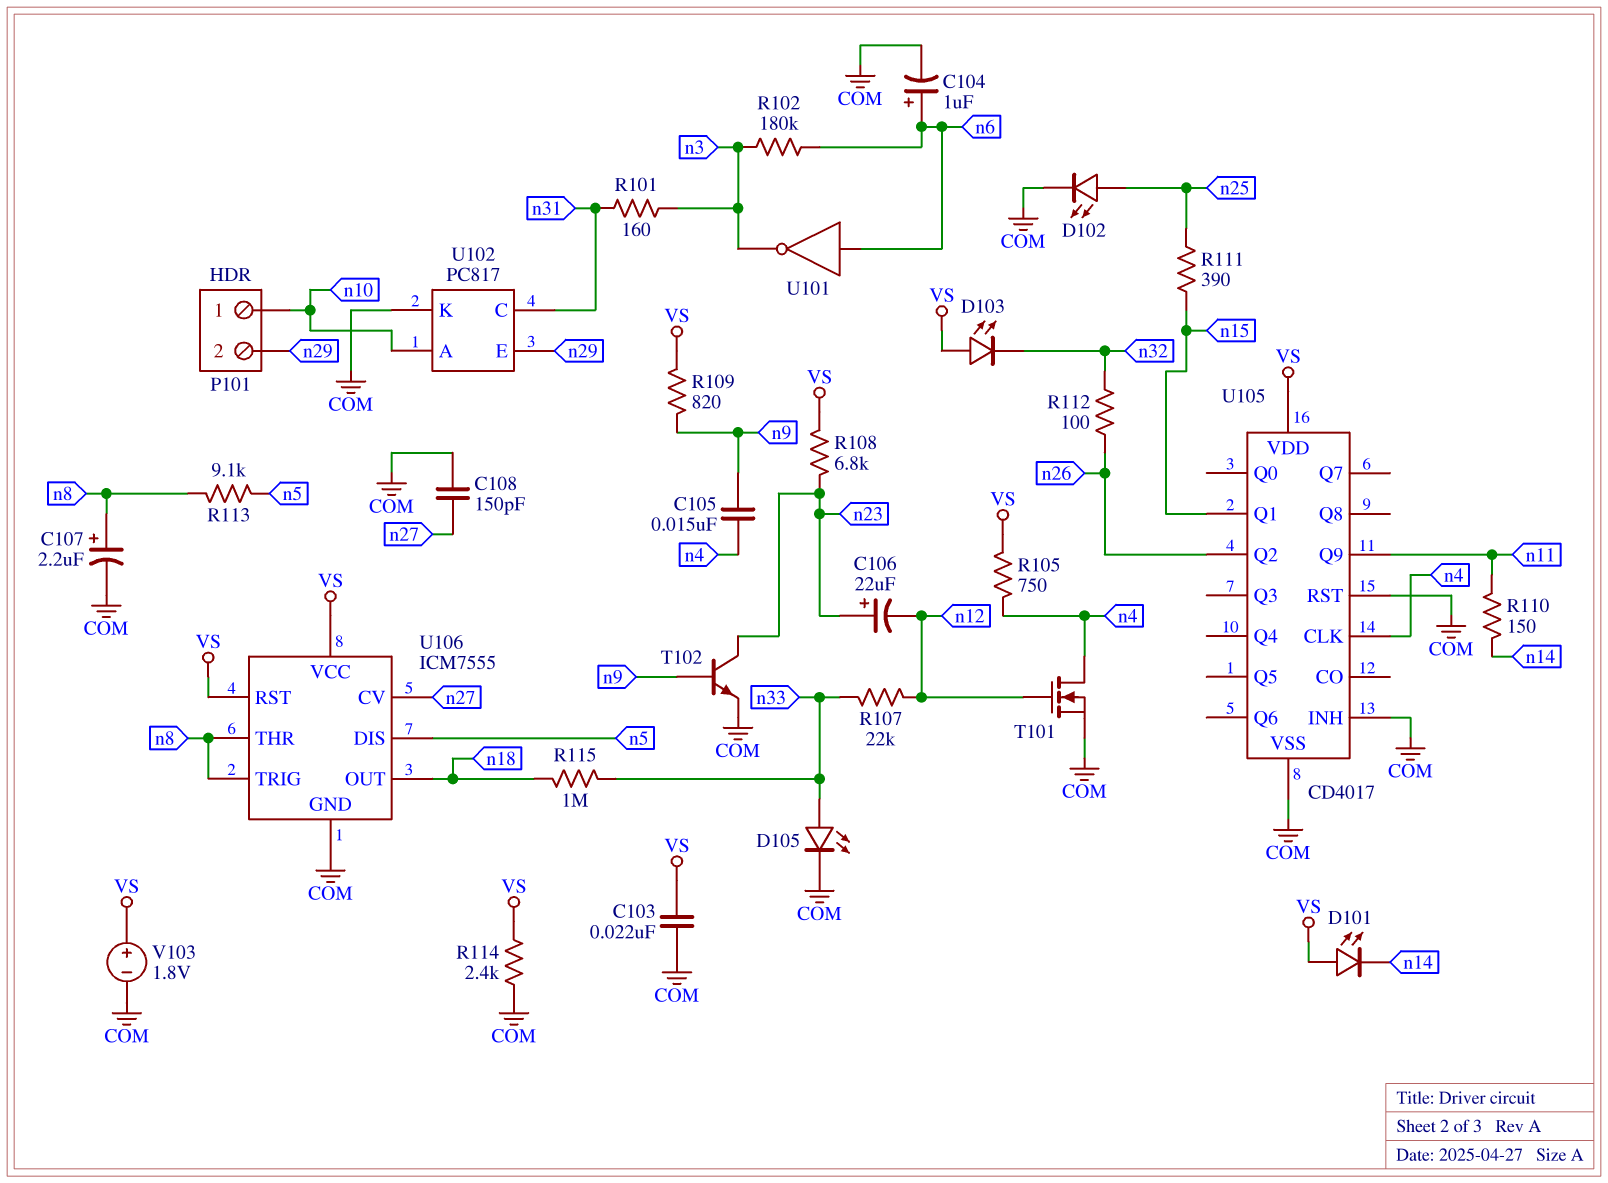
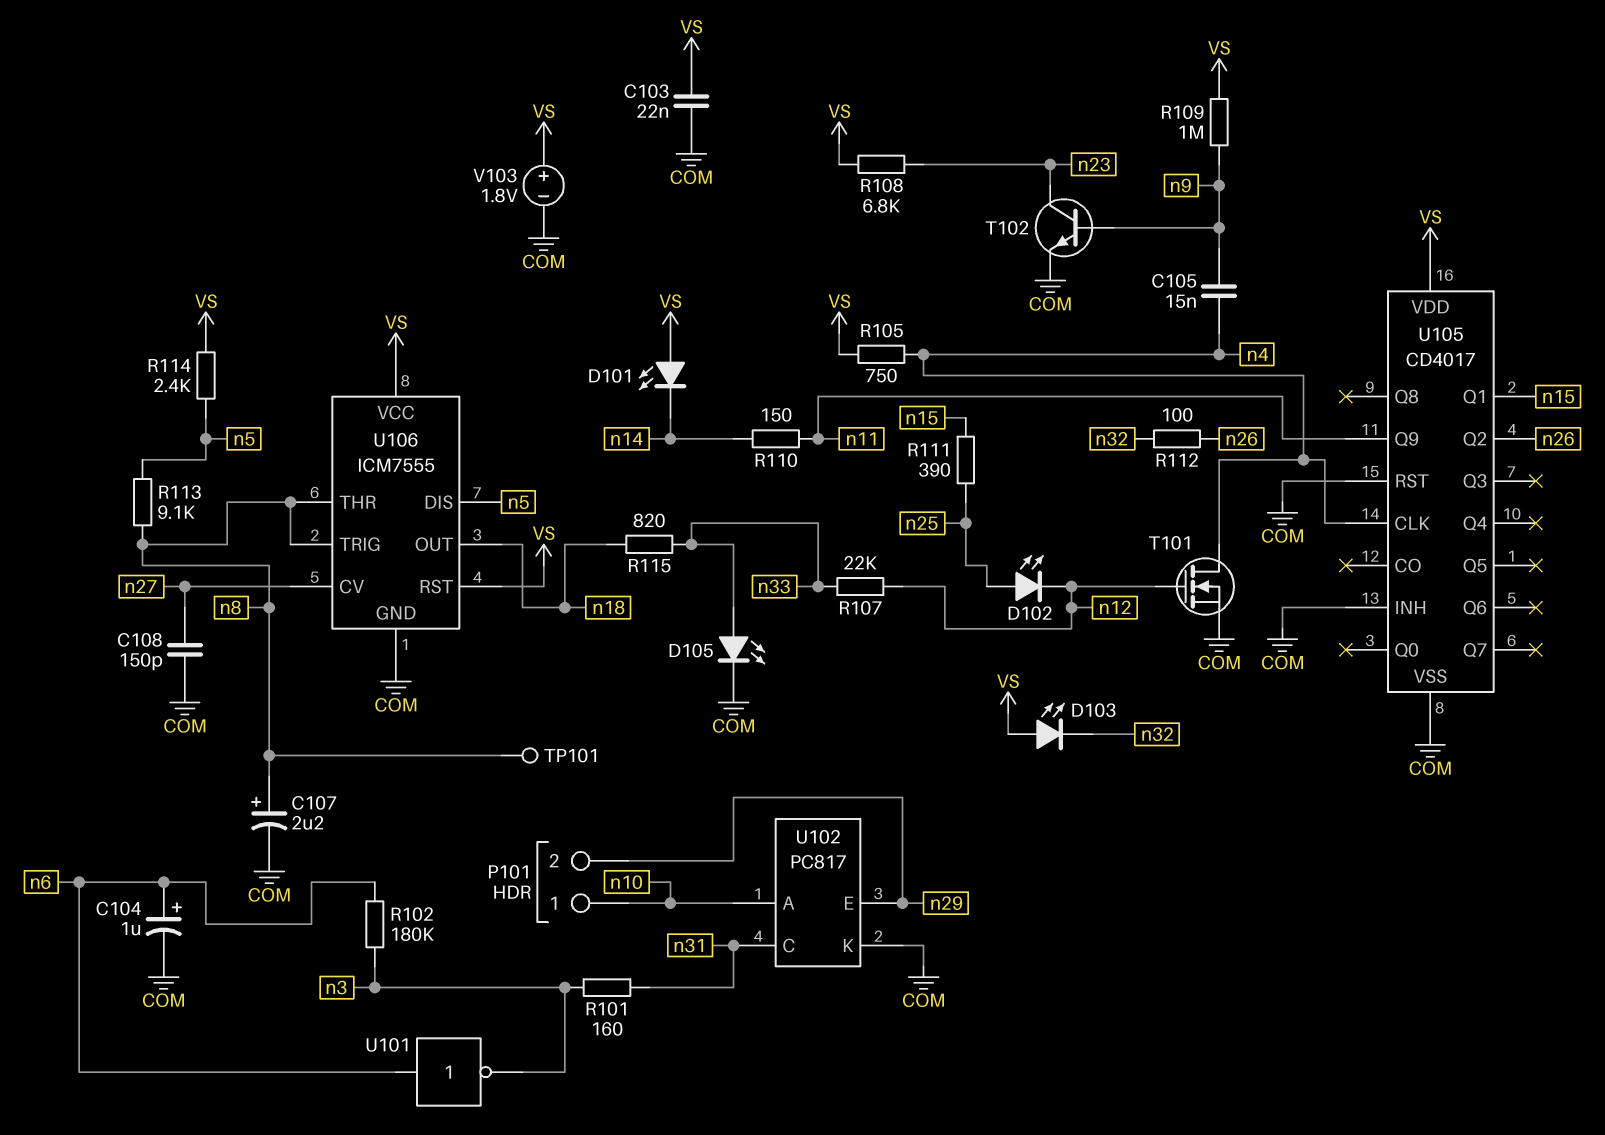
C106: 22uF (plus n23, minus n12) -> none
D102: LED (A n25, K COM) -> LED (A n25, K n12)
R109: 820 (VS, n9) -> 1M (VS, n9)
R114: 2.4k (COM, VS) -> 2.4k (VS, n5)
R115: 1M (n18, n33) -> 820 (n18, n33)
TP101: none -> test point (n8)

